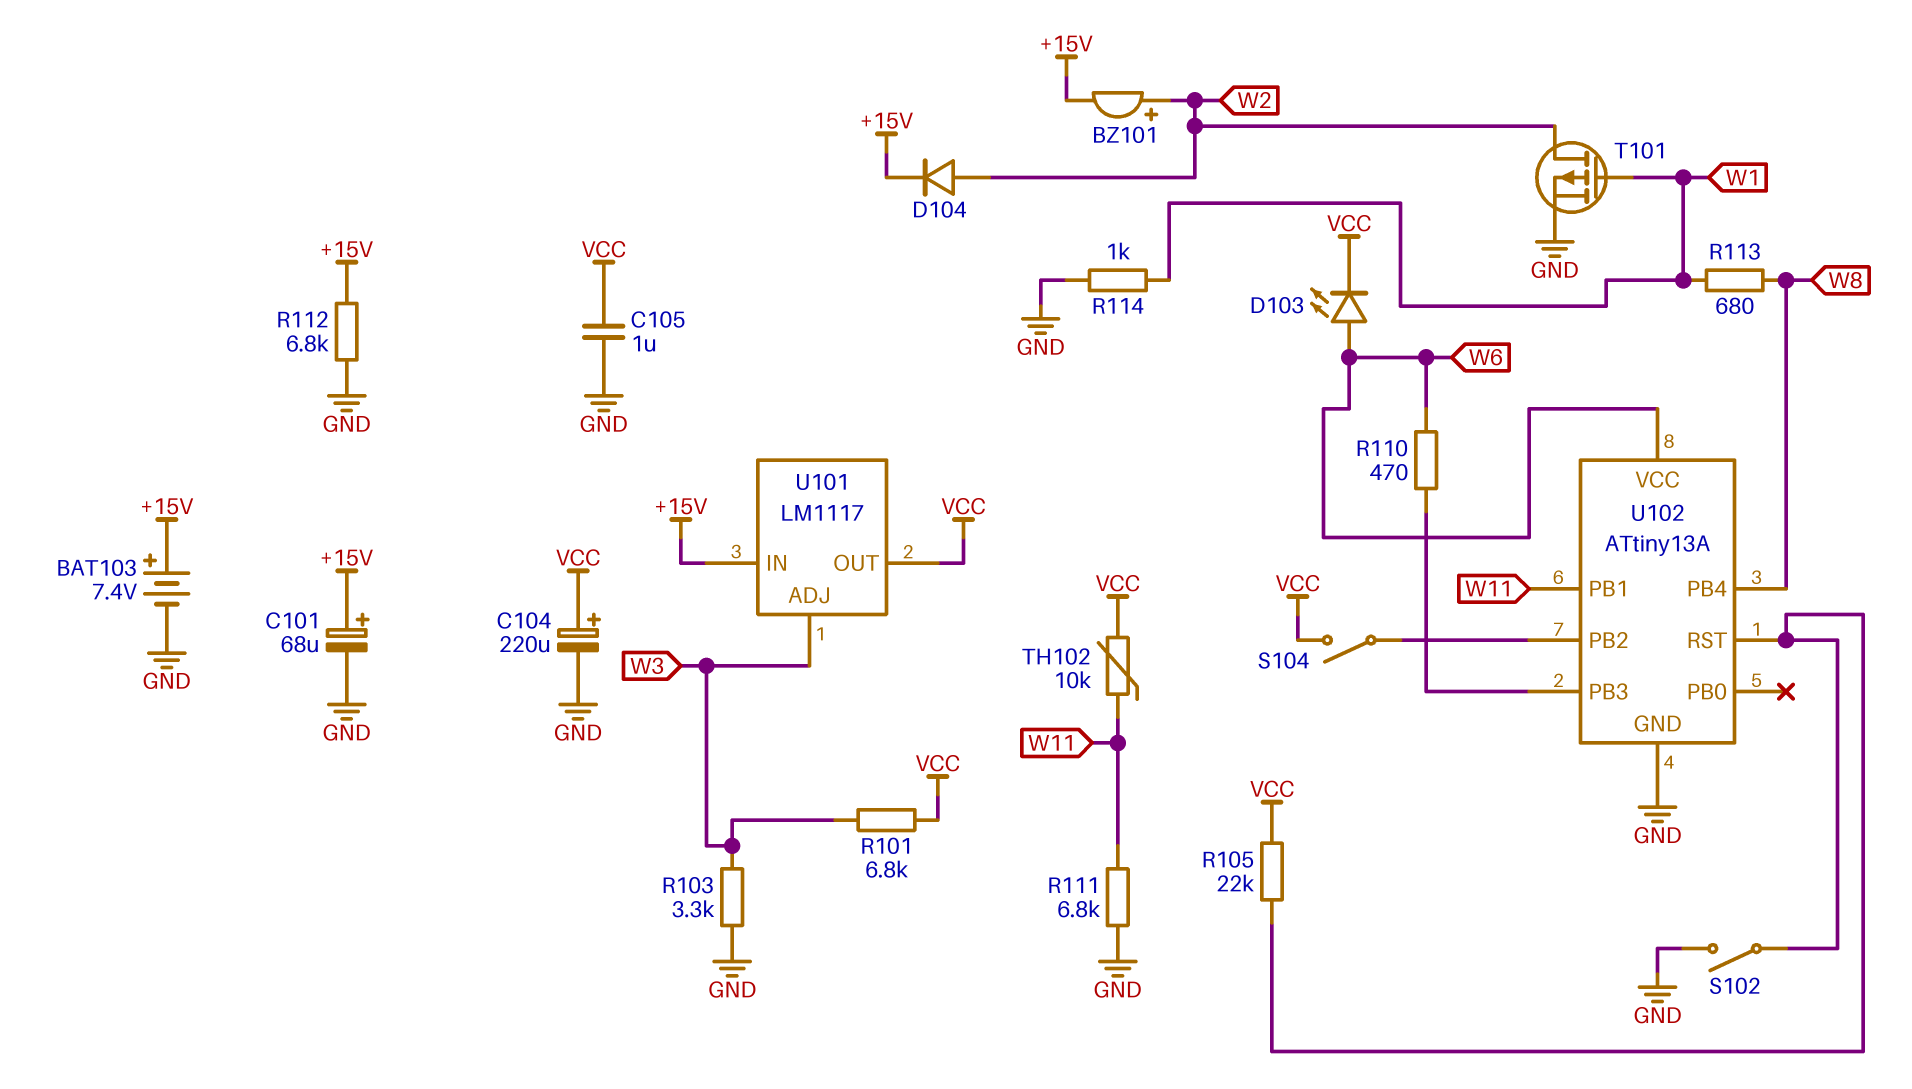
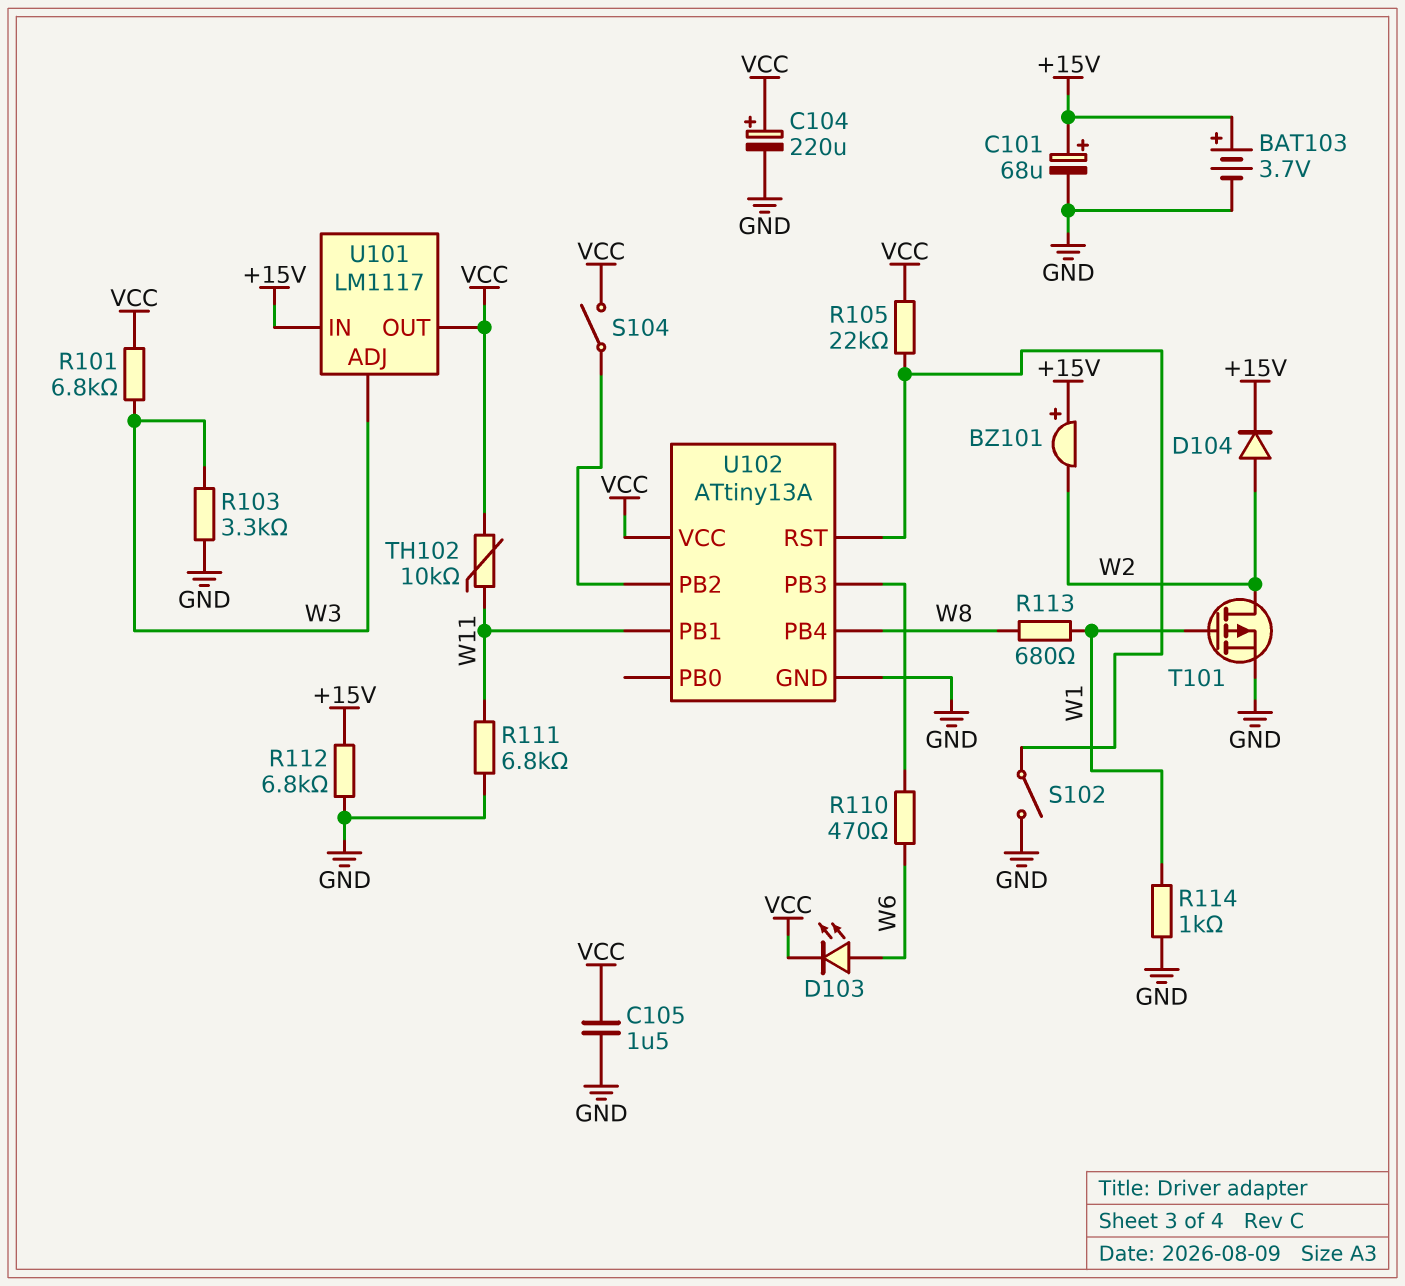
BAT103: 7.4V (plus +15V, minus GND) -> 3.7V (plus +15V, minus GND)
BZ101: buzzer (plus W2, minus +15V) -> buzzer (plus +15V, minus W2)
C105: 1uF (GND, VCC) -> 1.5uF (GND, VCC)
U102 pin VCC: W6 -> VCC

